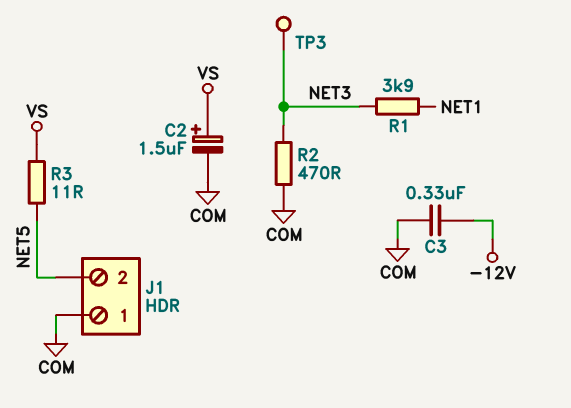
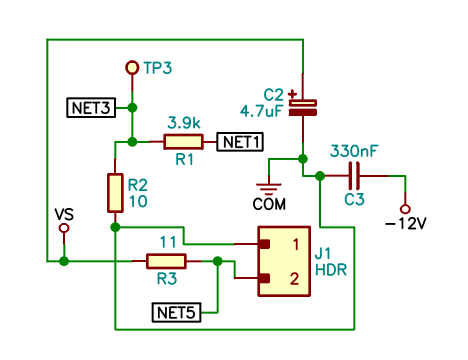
C2: 1.5uF (plus VS, minus COM) -> 4.7uF (plus VS, minus COM)
R2: 470 (COM, NET3) -> 10 (COM, NET3)

